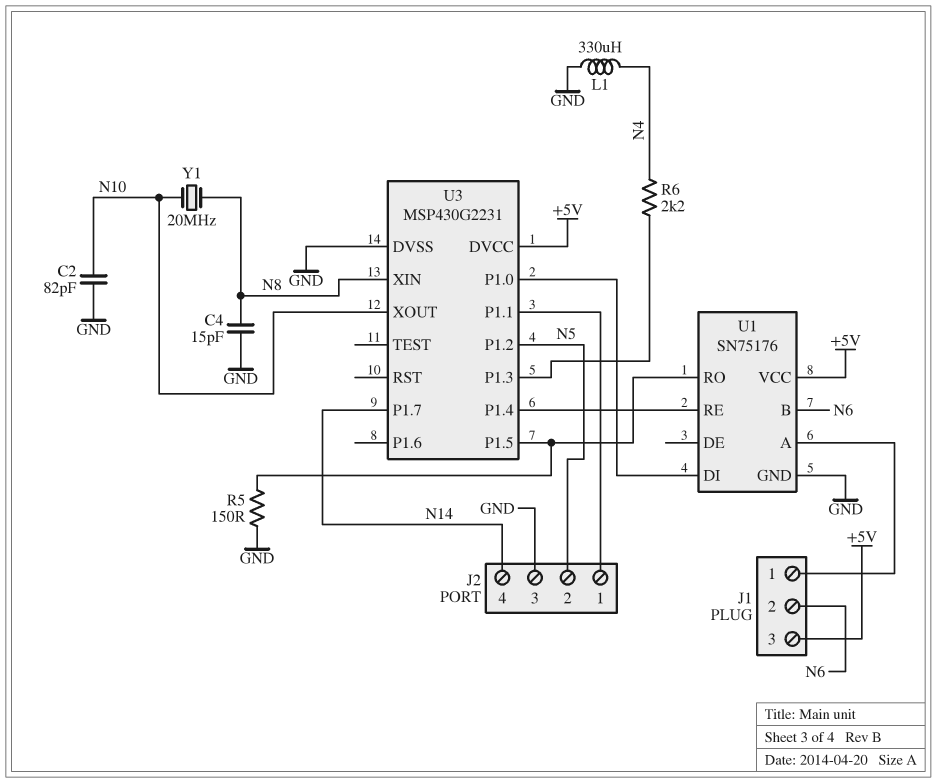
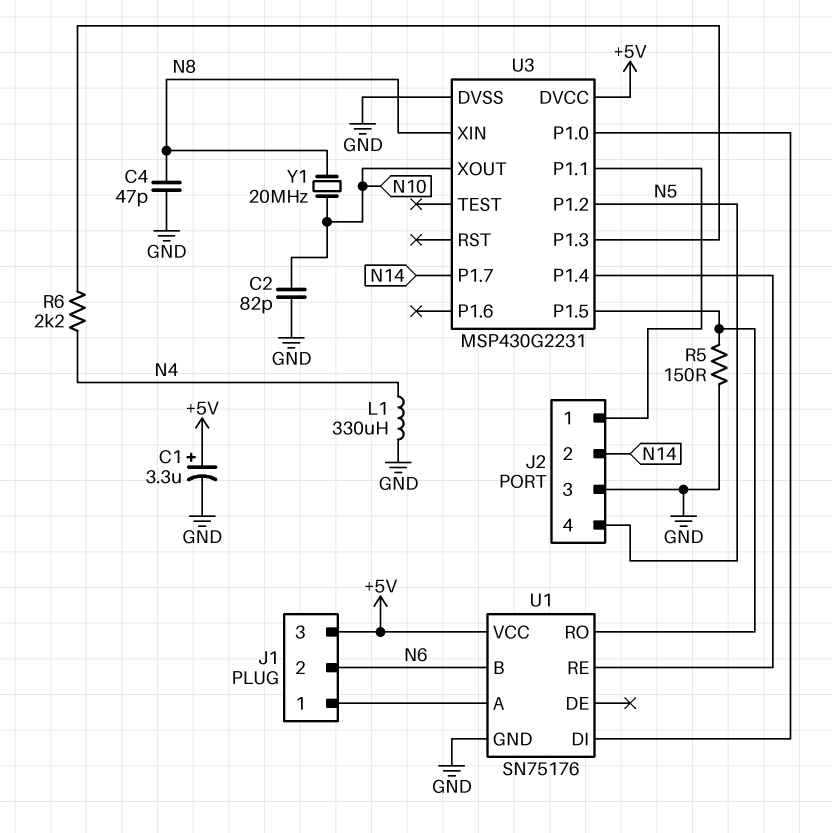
C1: none -> 3.3uF (plus +5V, minus GND)
C4: 15pF (GND, N8) -> 47pF (GND, N8)
J2 pin 2: N5 -> N14
J2 pin 4: N14 -> N5

